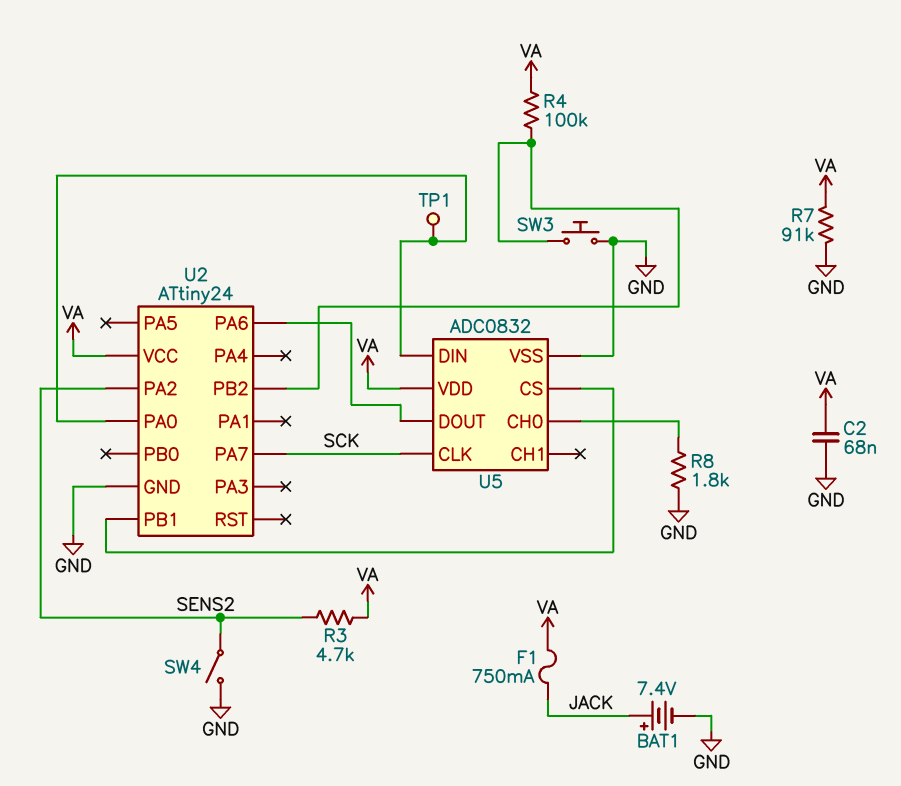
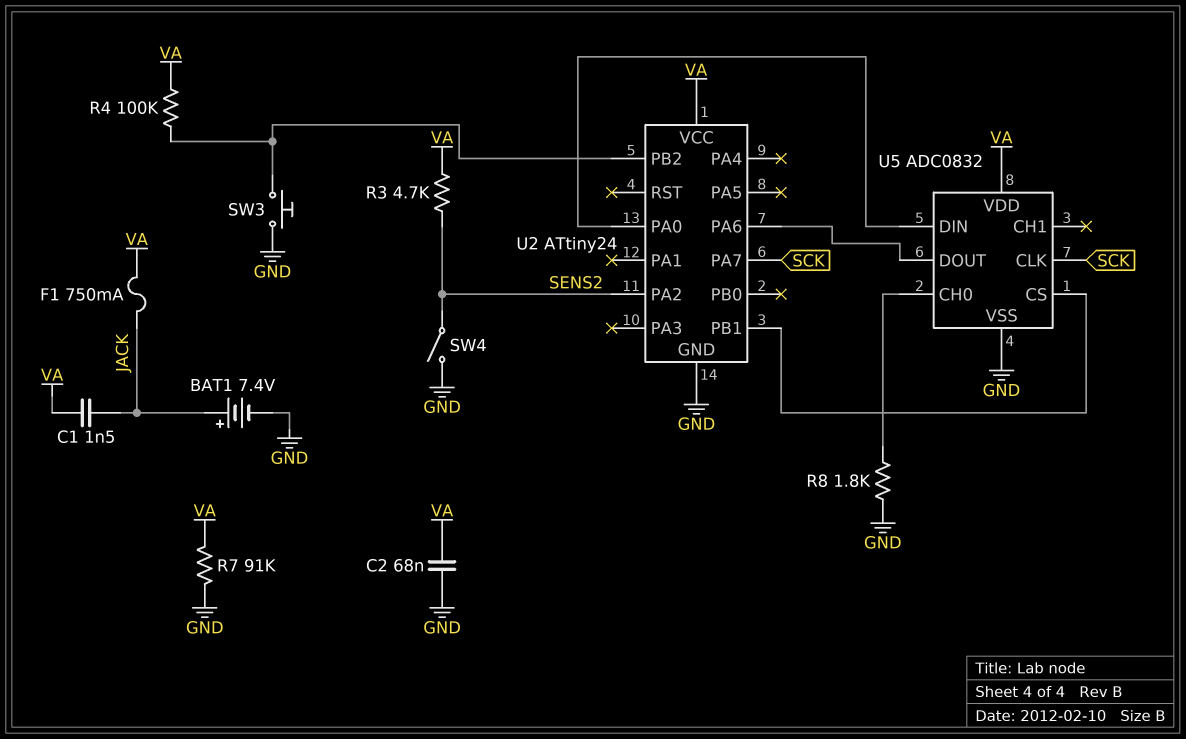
C1: none -> 1.5nF (JACK, VA)
TP1: test point (U2/PA0) -> none

